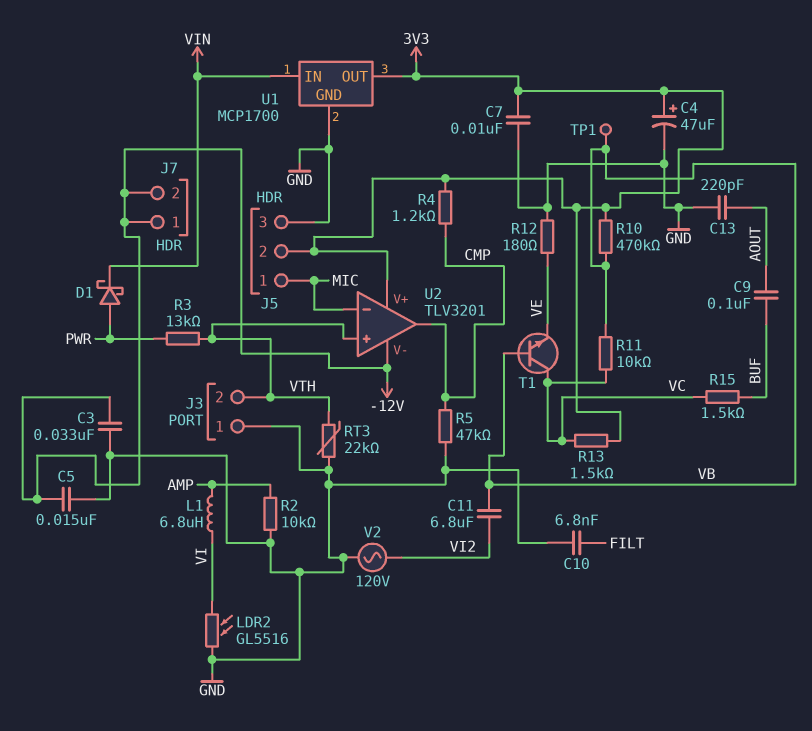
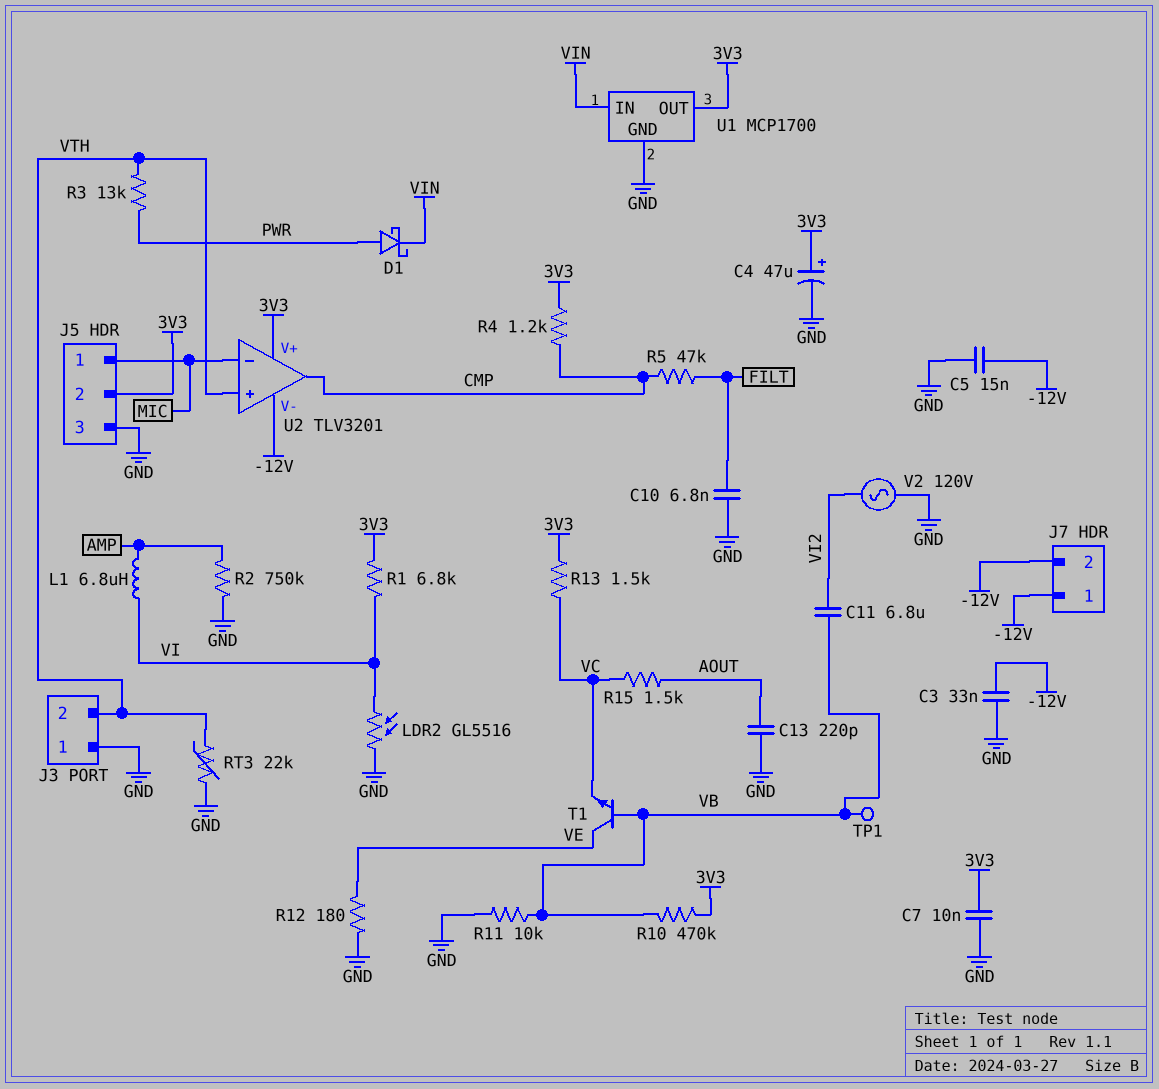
C9: 100nF (AOUT, BUF) -> none
R1: none -> 6.8k (3V3, VI)
R2: 10k (AMP, GND) -> 750k (AMP, GND)
R5: 47k (CMP, GND) -> 47k (CMP, FILT)
R11: 10k (VB, VC) -> 10k (GND, VB)
R15: 1.5k (BUF, VC) -> 1.5k (AOUT, VC)
T1: NPN (B VB, C VC, E VE) -> NPN (B VB, C VE, E VC)

